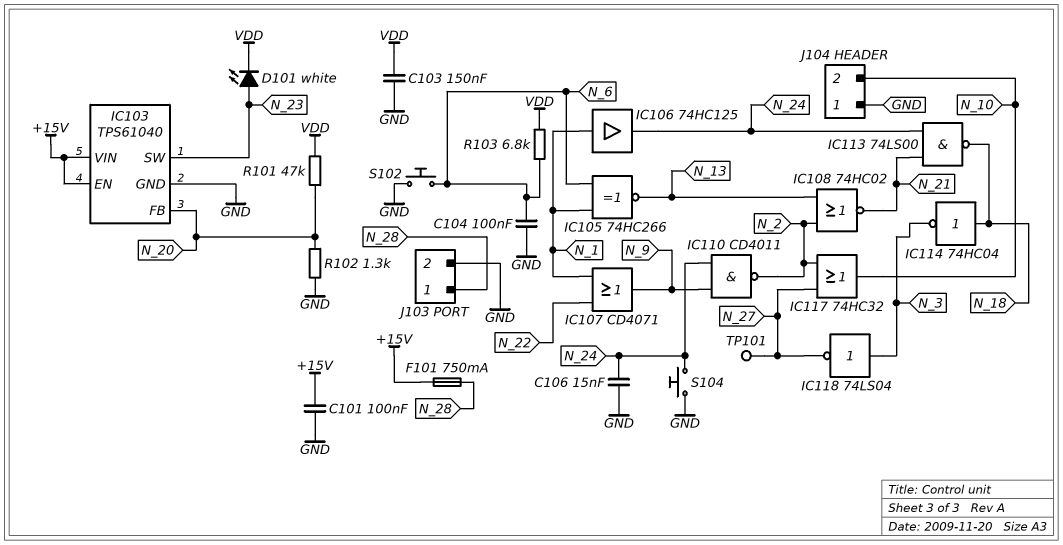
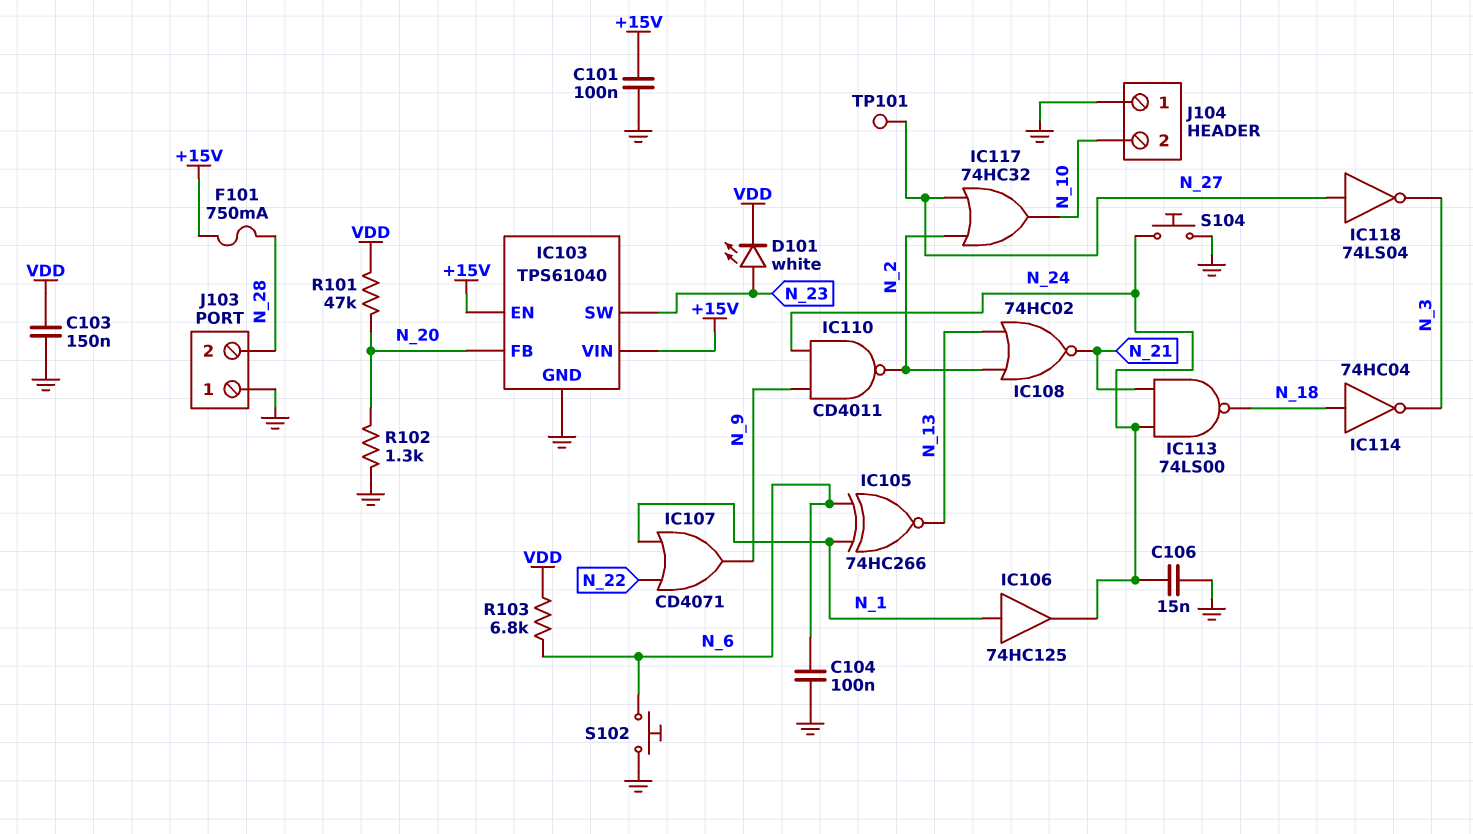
IC118: NOT 74LS04 (in N_3, out N_27) -> NOT 74LS04 (in N_27, out N_3)
J103 pin 1: N_28 -> GND
J103 pin 2: GND -> N_28

